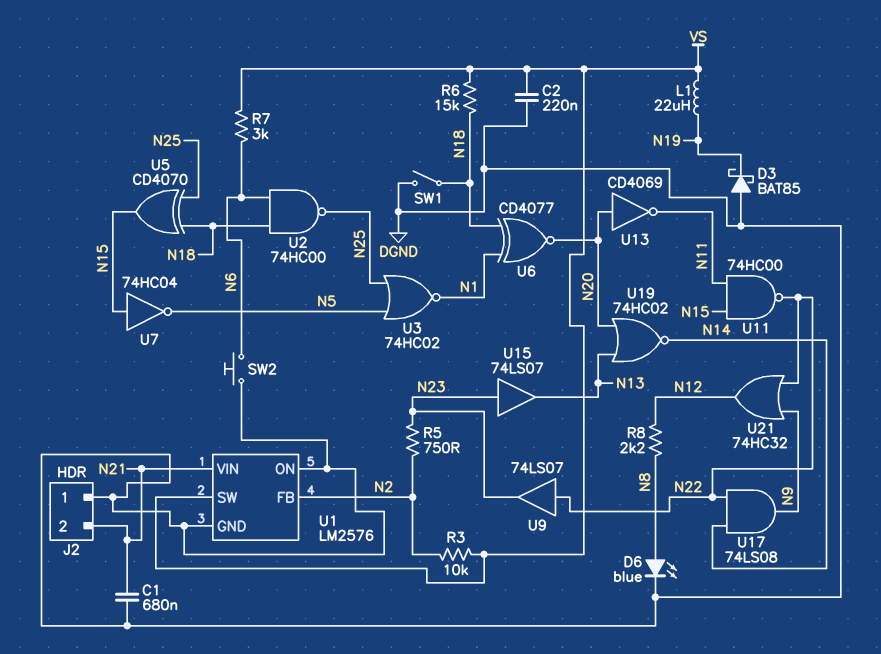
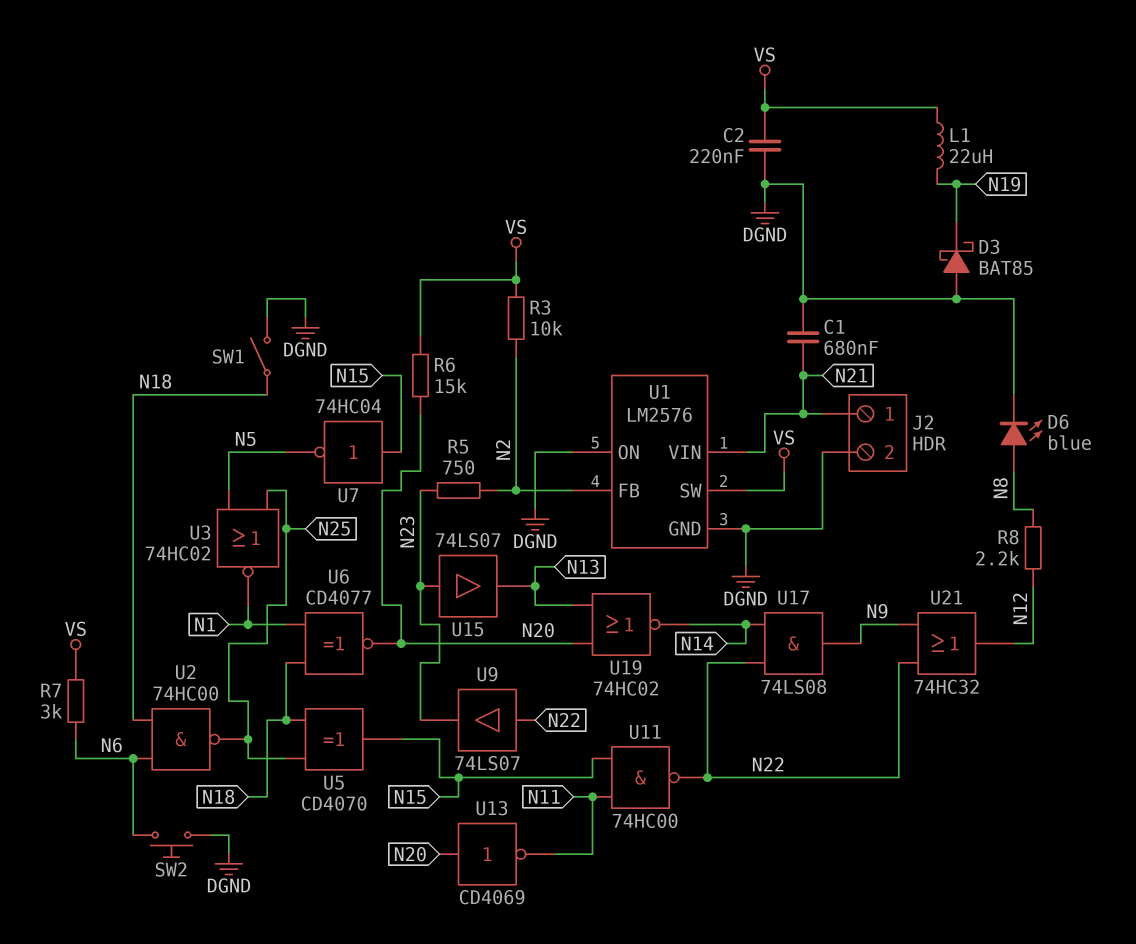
J2 pin 1: DGND -> N21
J2 pin 2: N21 -> DGND
R6: 15k (N18, VS) -> 15k (N20, VS)

